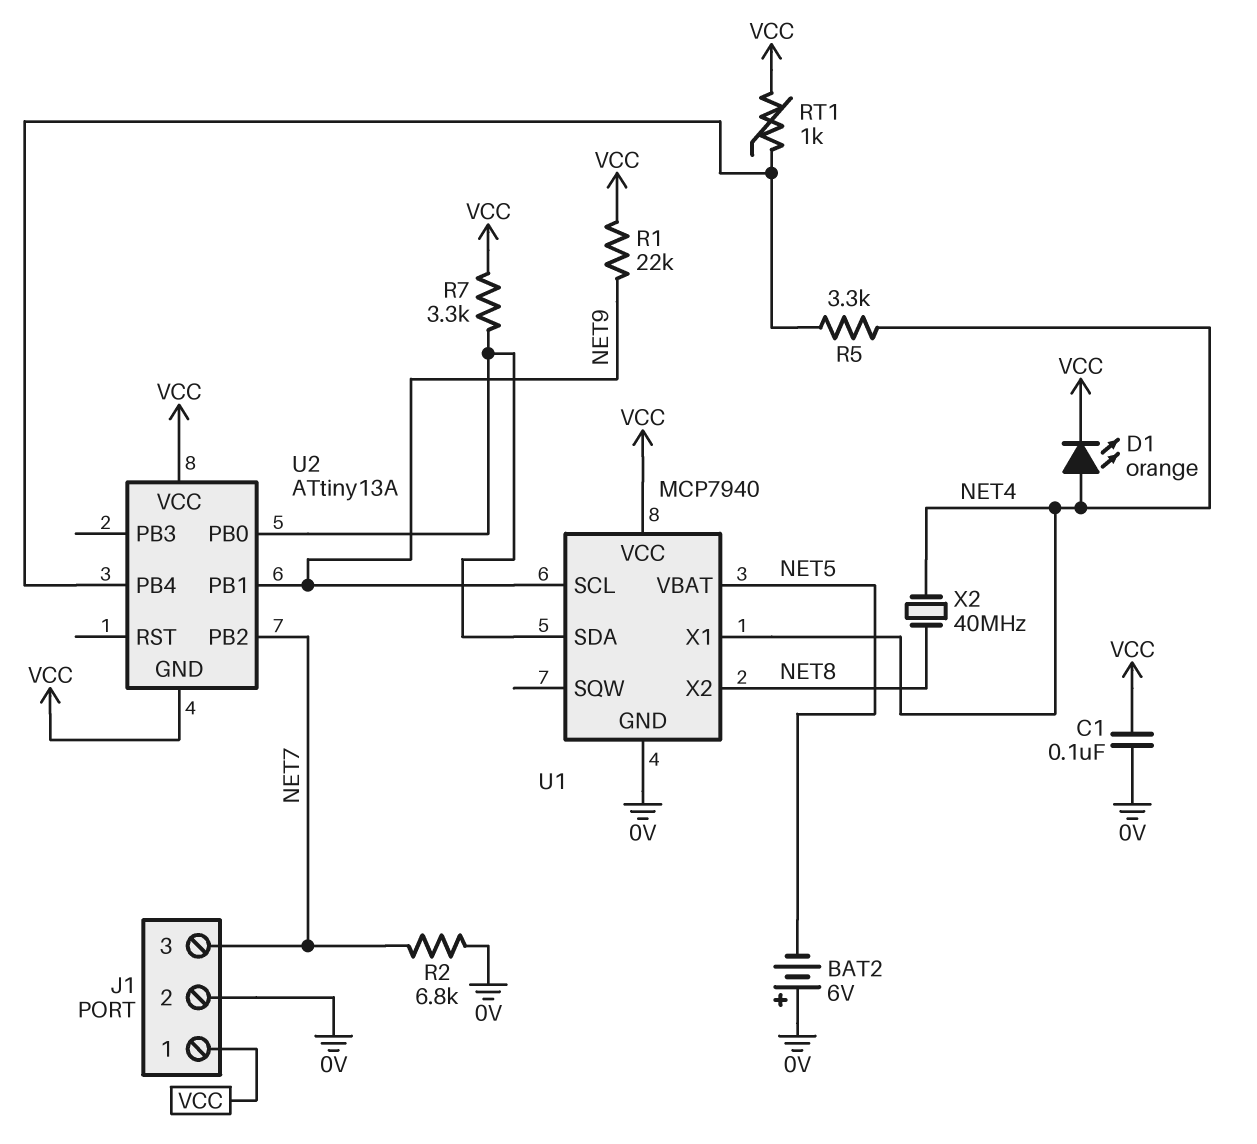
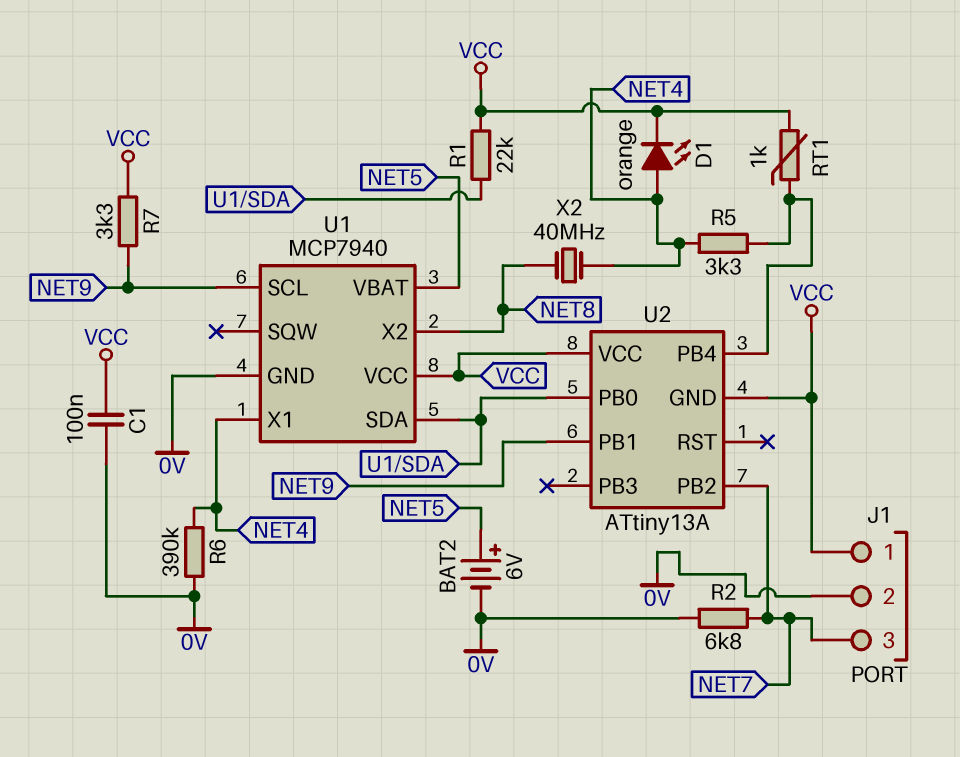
BAT2: 6V (plus 0V, minus NET5) -> 6V (plus NET5, minus 0V)
R1: 22k (NET9, VCC) -> 22k (U1/SDA, VCC)
R6: none -> 390k (0V, NET4)
R7: 3.3k (U1/SDA, VCC) -> 3.3k (NET9, VCC)

